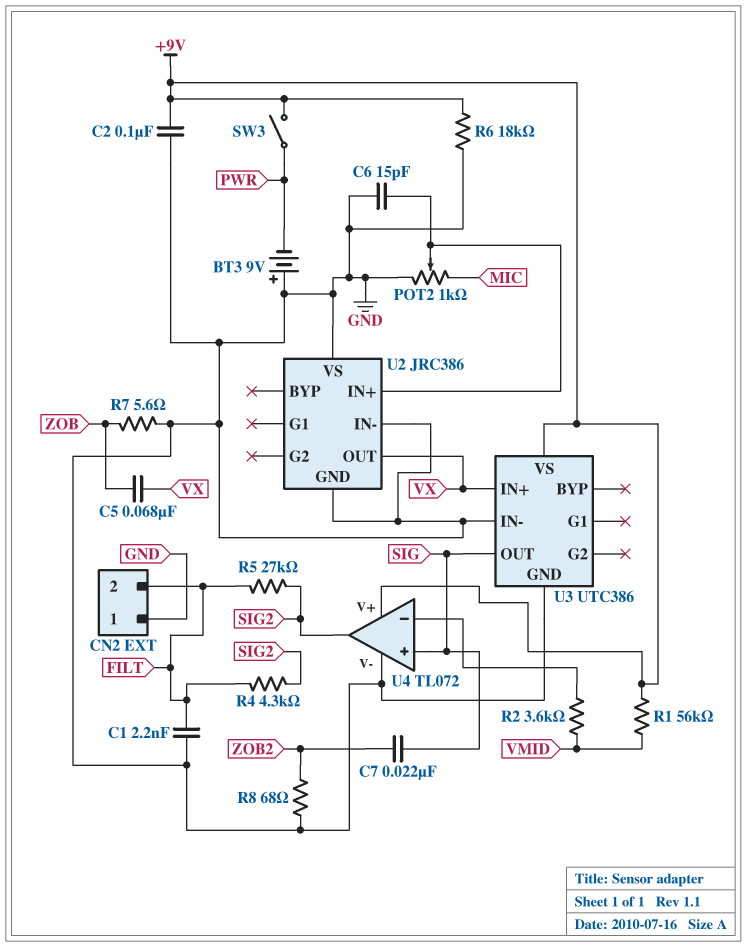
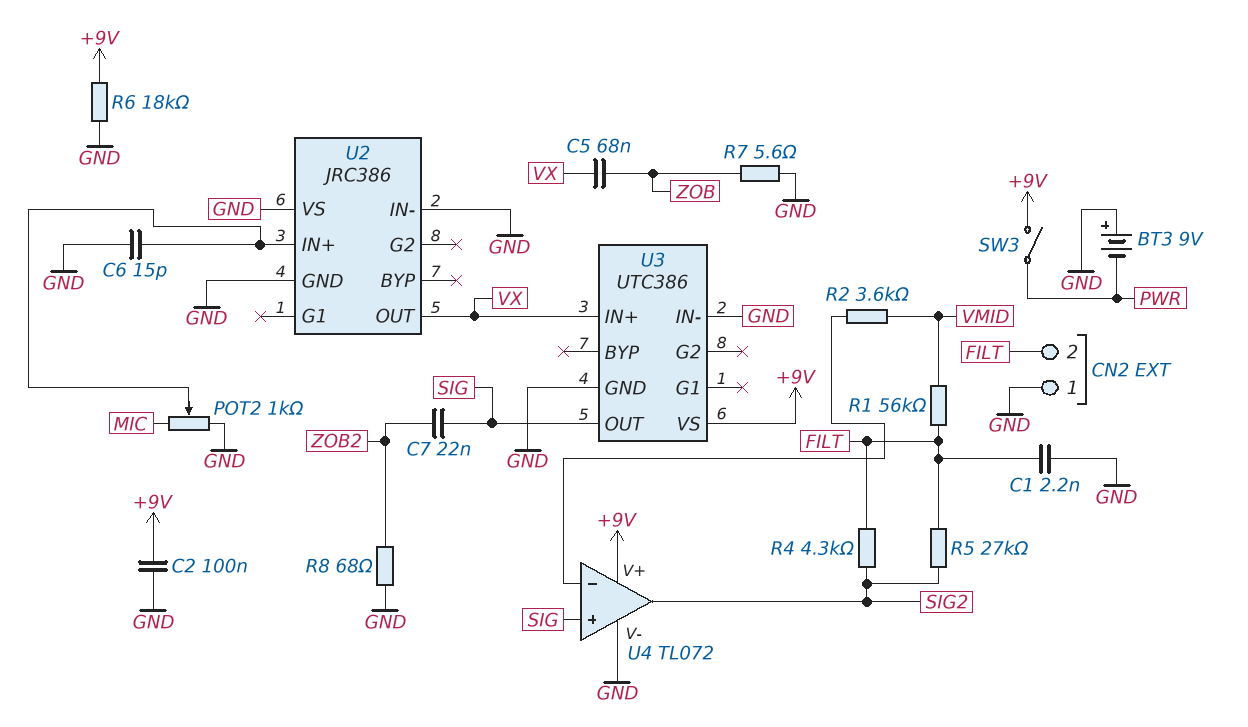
R1: 56k (+9V, VMID) -> 56k (FILT, VMID)

